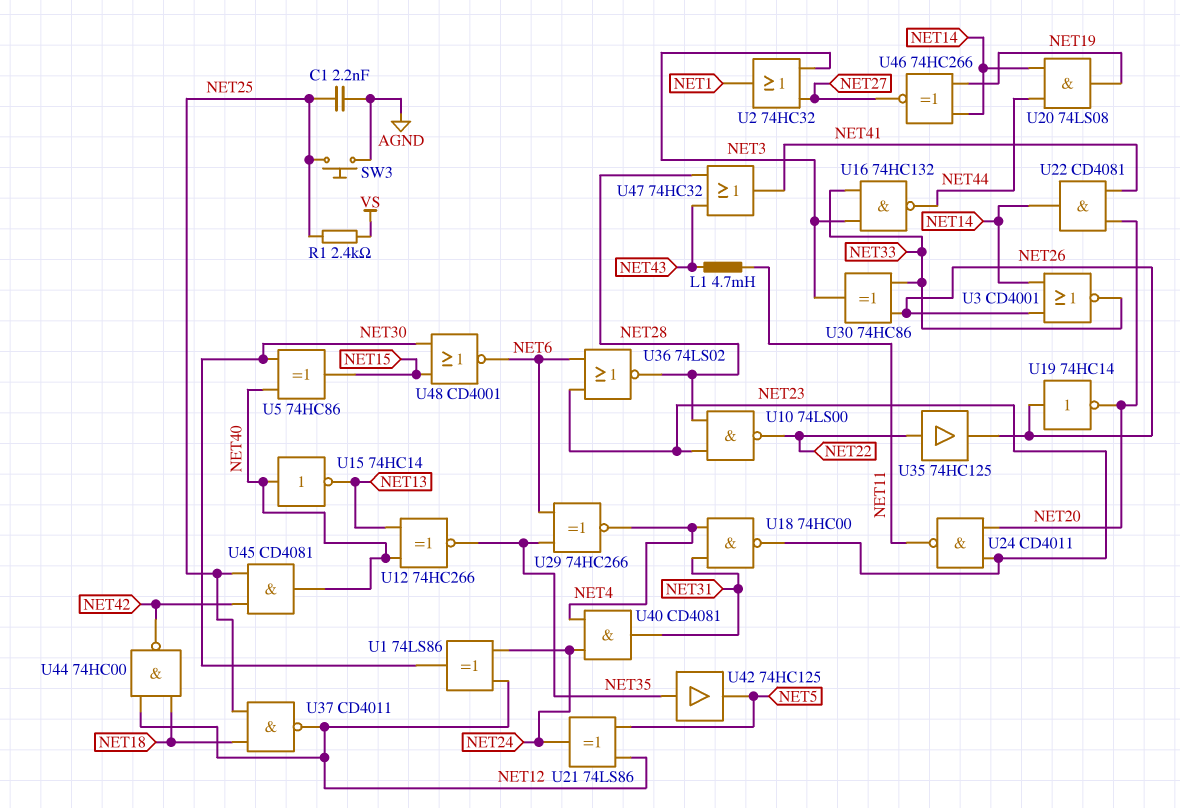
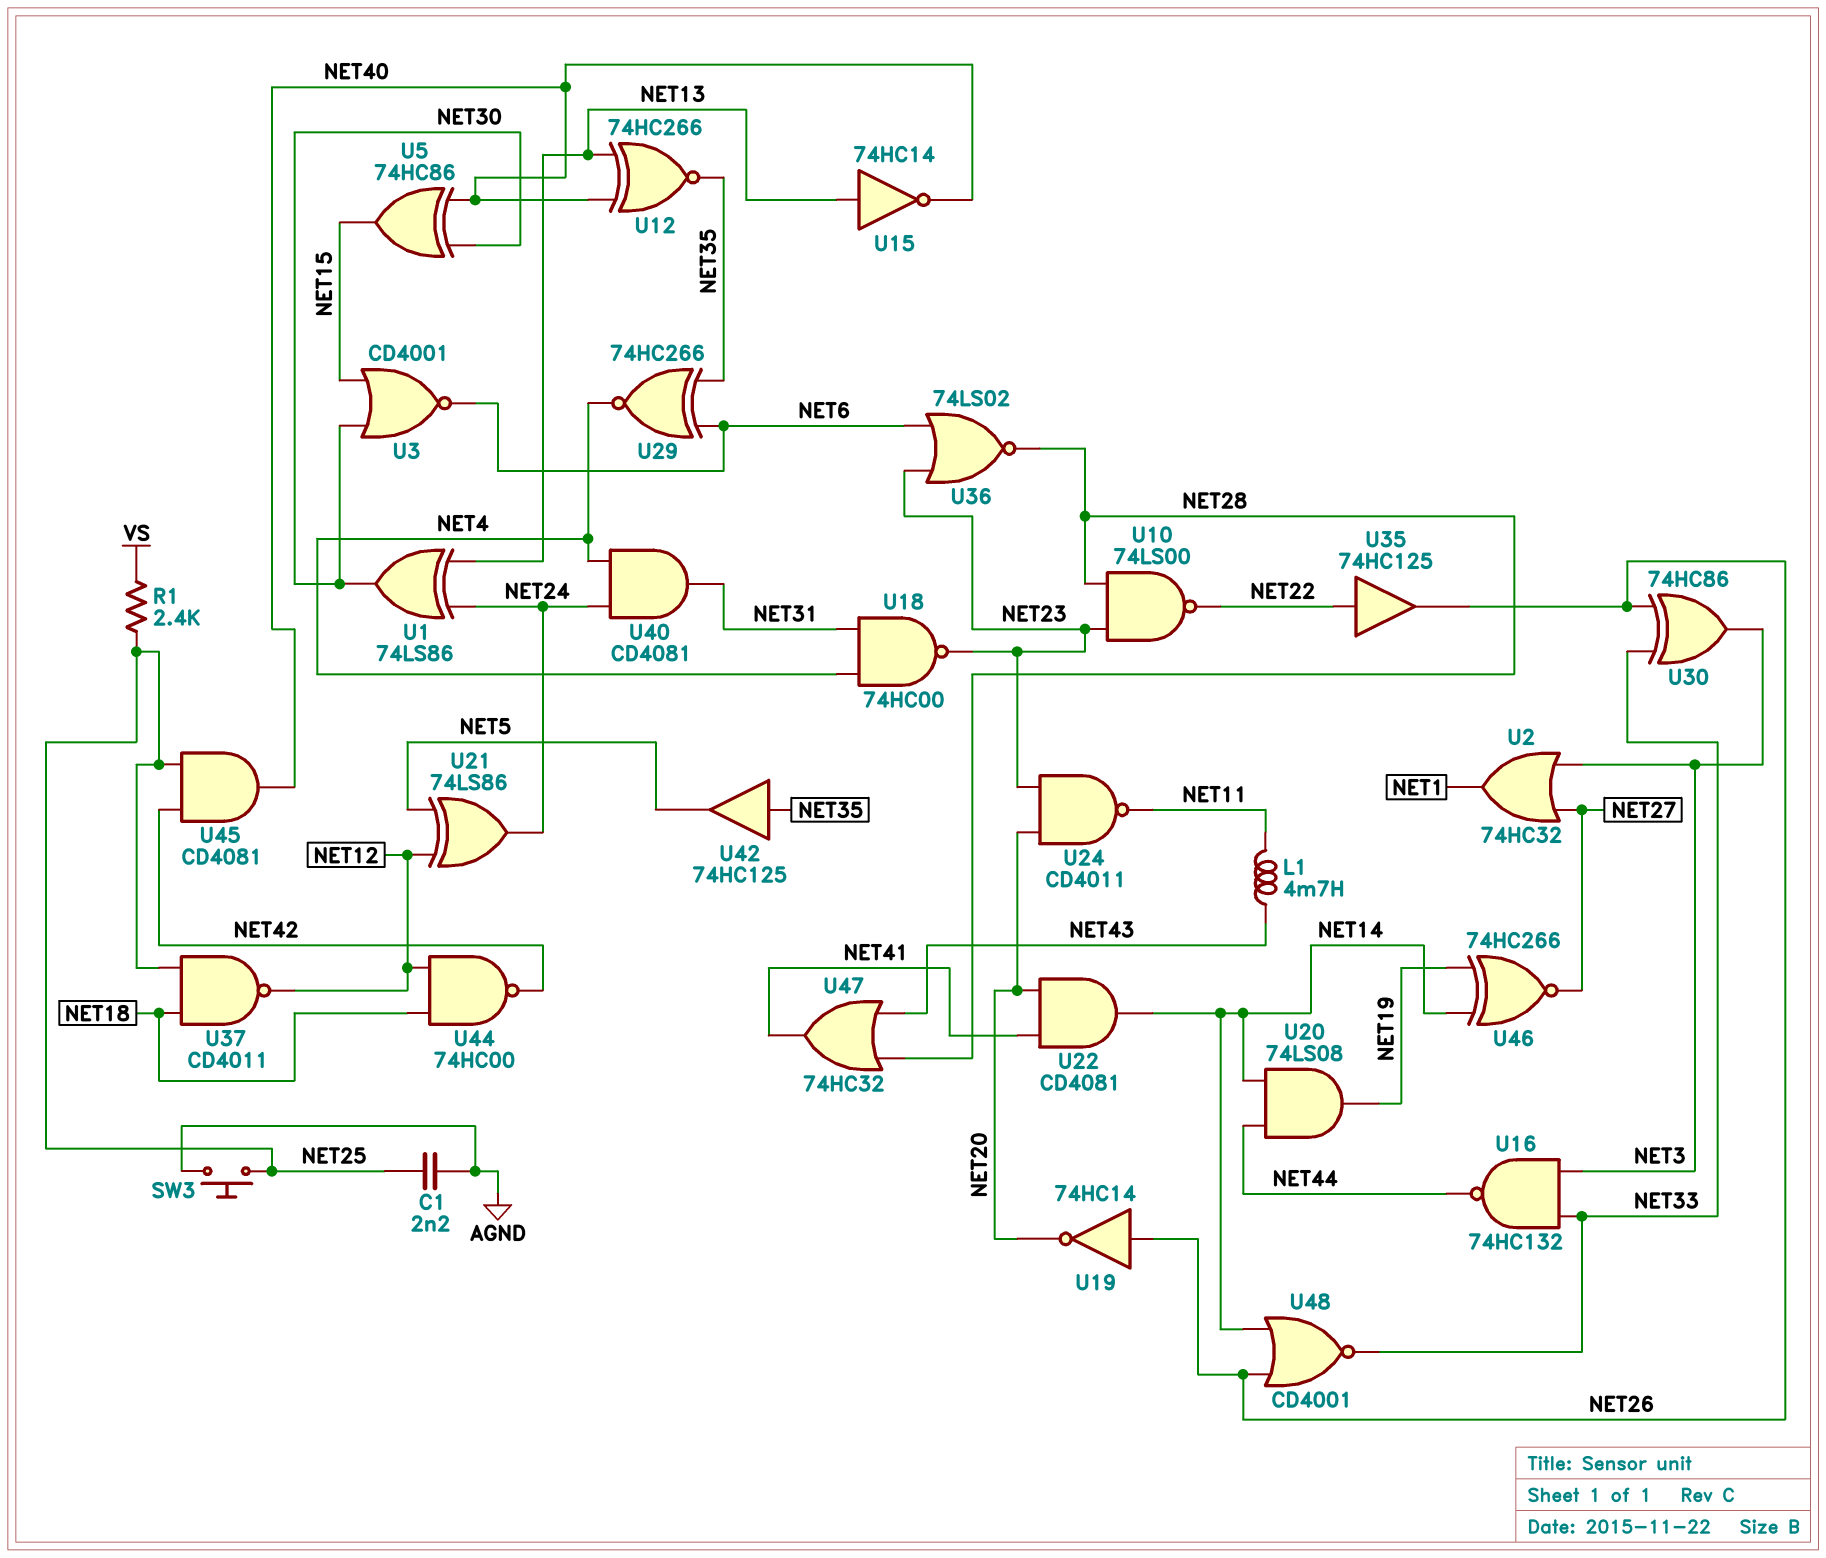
U1: XOR 74LS86 (in NET12, in NET24, out NET30) -> XOR 74LS86 (in NET13, in NET24, out NET30)
U3: NOR CD4001 (in NET14, in NET26, out NET33) -> NOR CD4001 (in NET15, in NET30, out NET6)
U15: NOT 74HC14 (in NET40, out NET13) -> NOT 74HC14 (in NET13, out NET40)
U48: NOR CD4001 (in NET15, in NET30, out NET6) -> NOR CD4001 (in NET14, in NET26, out NET33)

